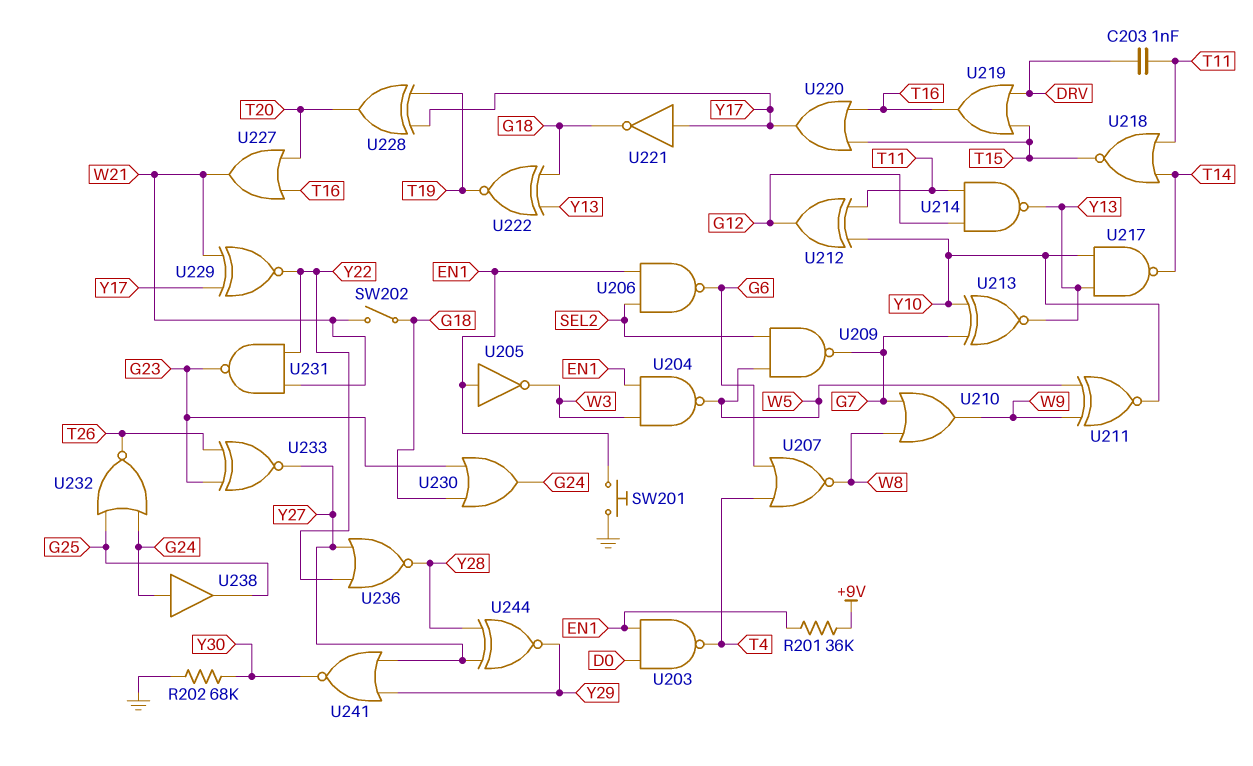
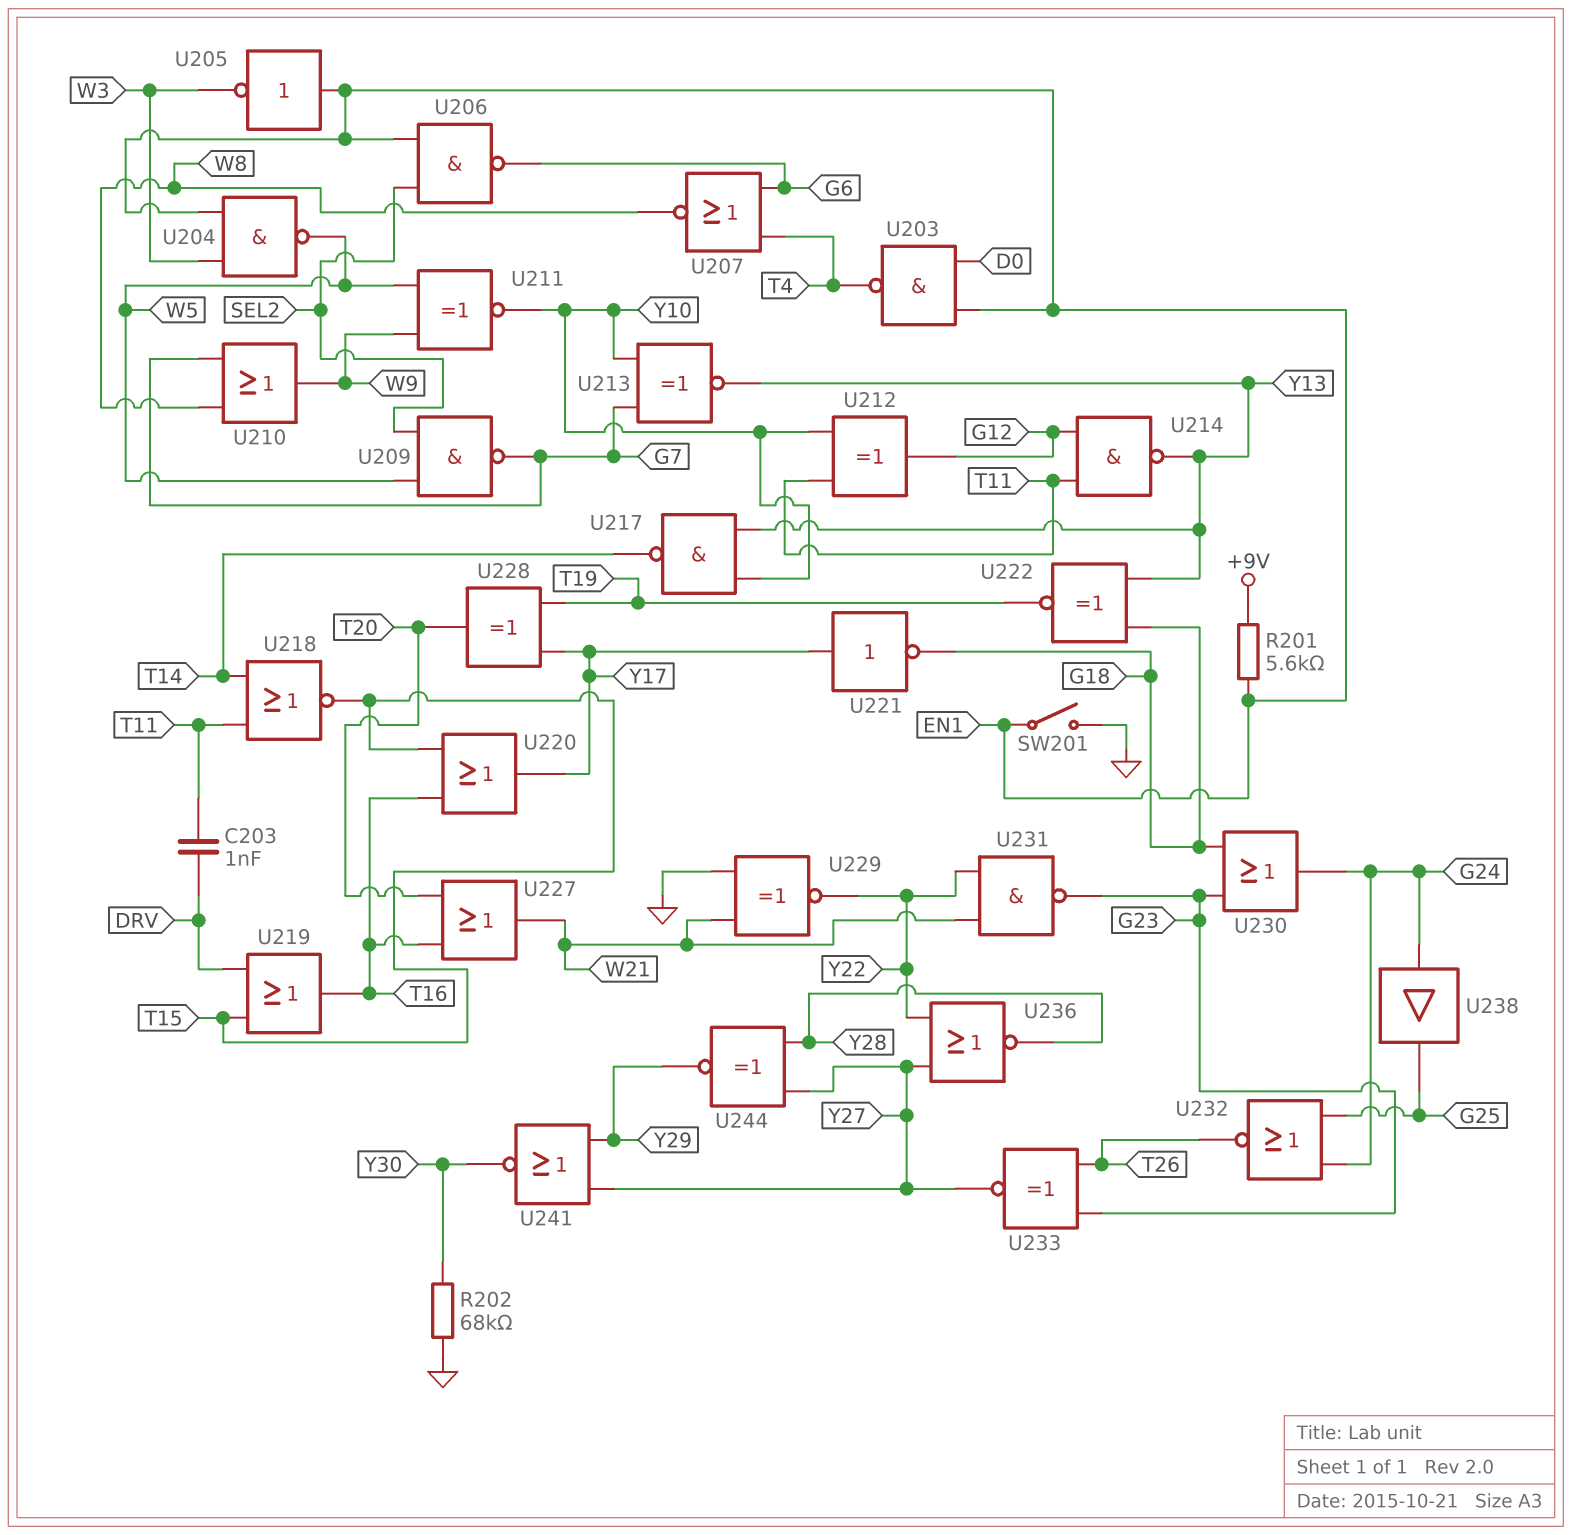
R201: 36k (+9V, EN1) -> 5.6k (+9V, EN1)
SW201: button (EN1, GND) -> switch (EN1, GND)
SW202: switch (G18, W21) -> none
U229: XNOR (in W21, in Y17, out Y22) -> XNOR (in GND, in W21, out Y22)

